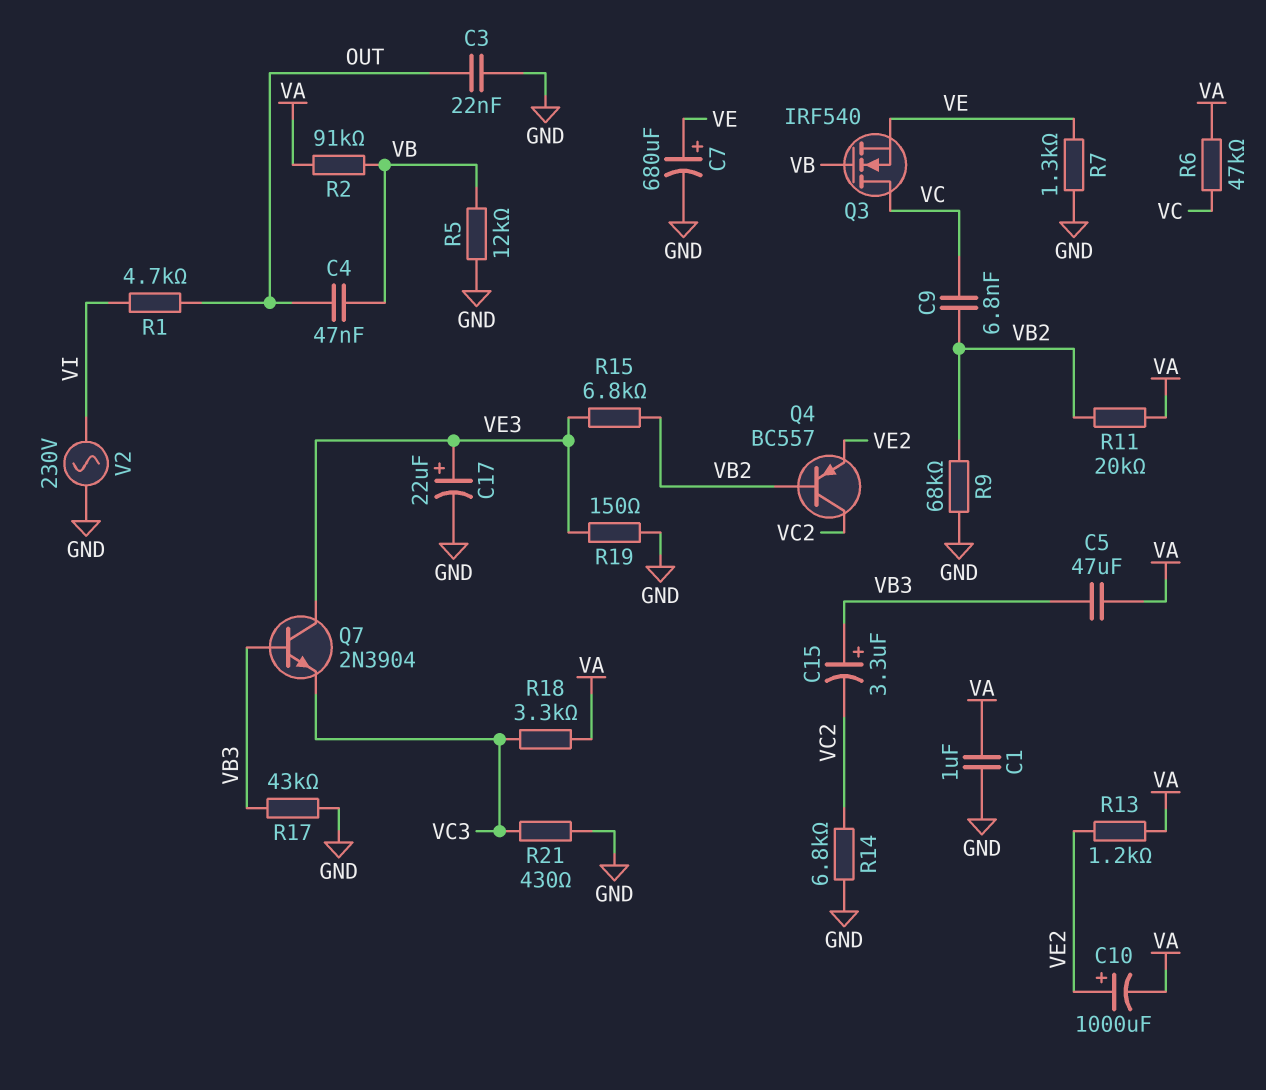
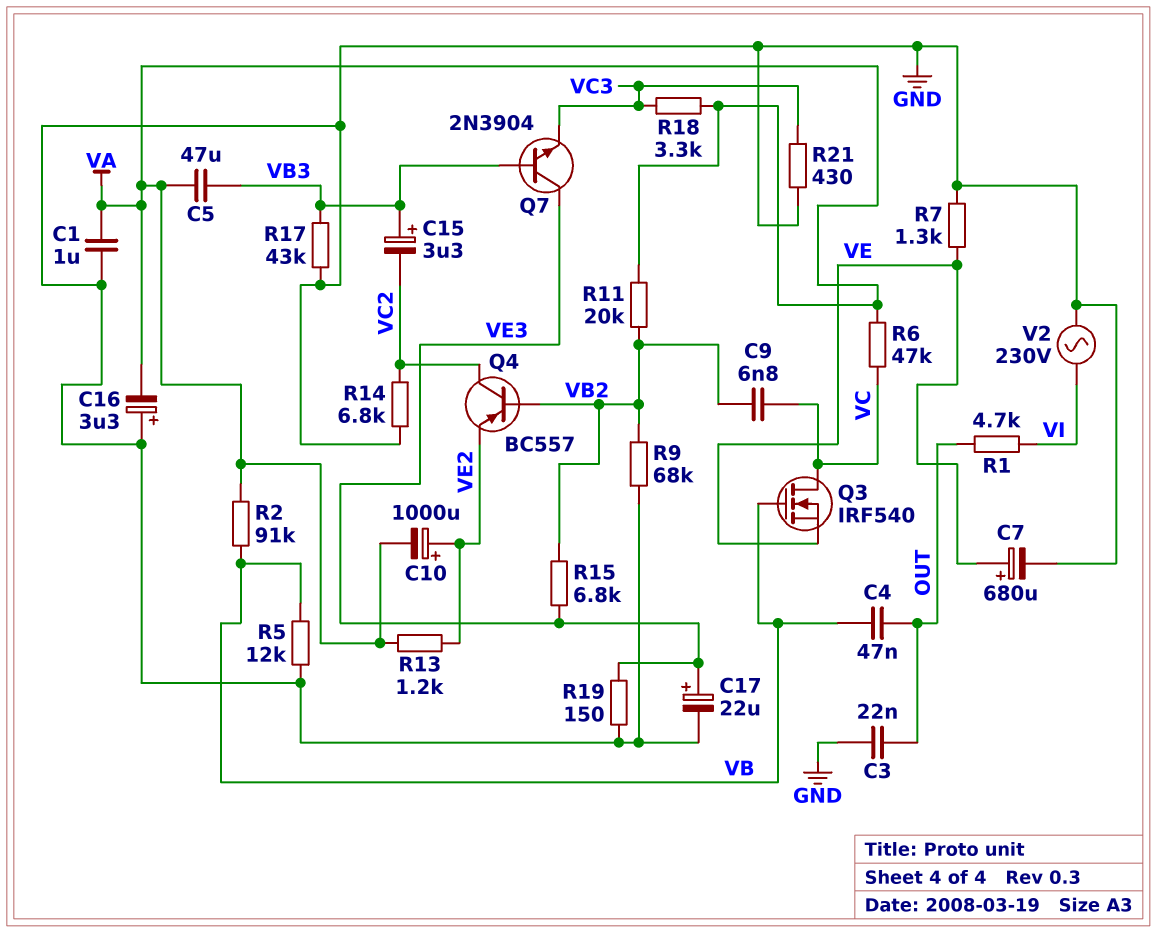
C16: none -> 3.3uF (plus GND, minus VA)

